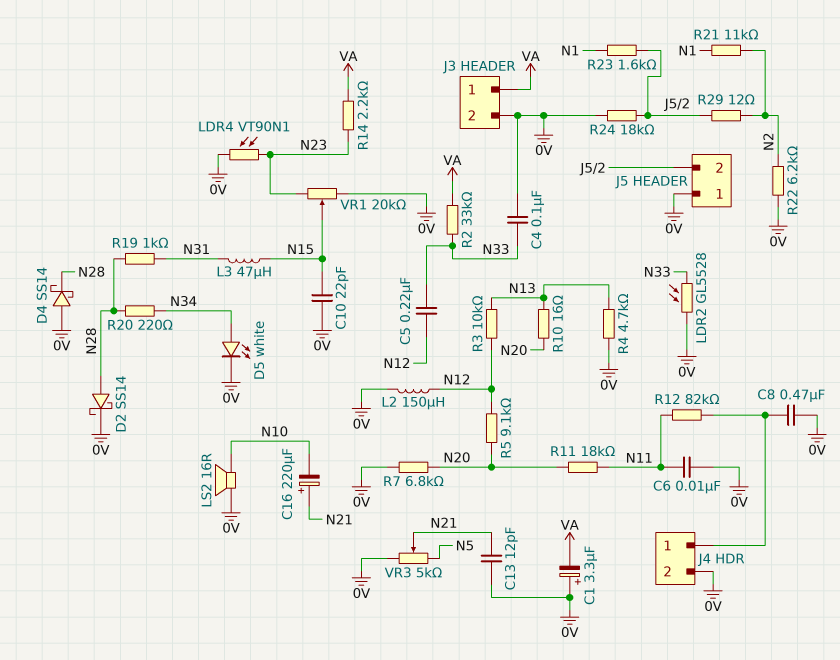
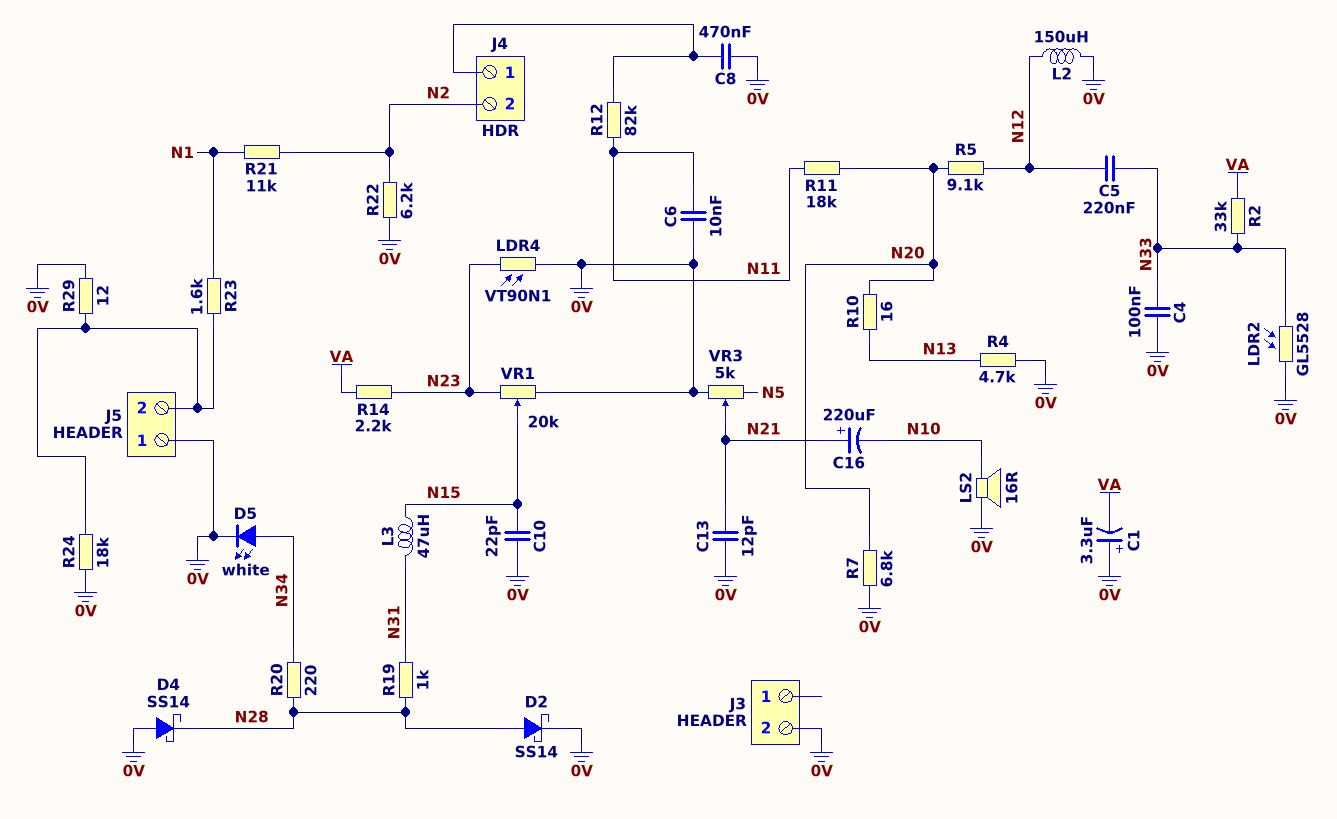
J3 pin 1: VA -> none
J4 pin 2: 0V -> N2
R3: 10k (N12, N13) -> none
R29: 12 (J5/2, N2) -> 12 (0V, J5/2)

